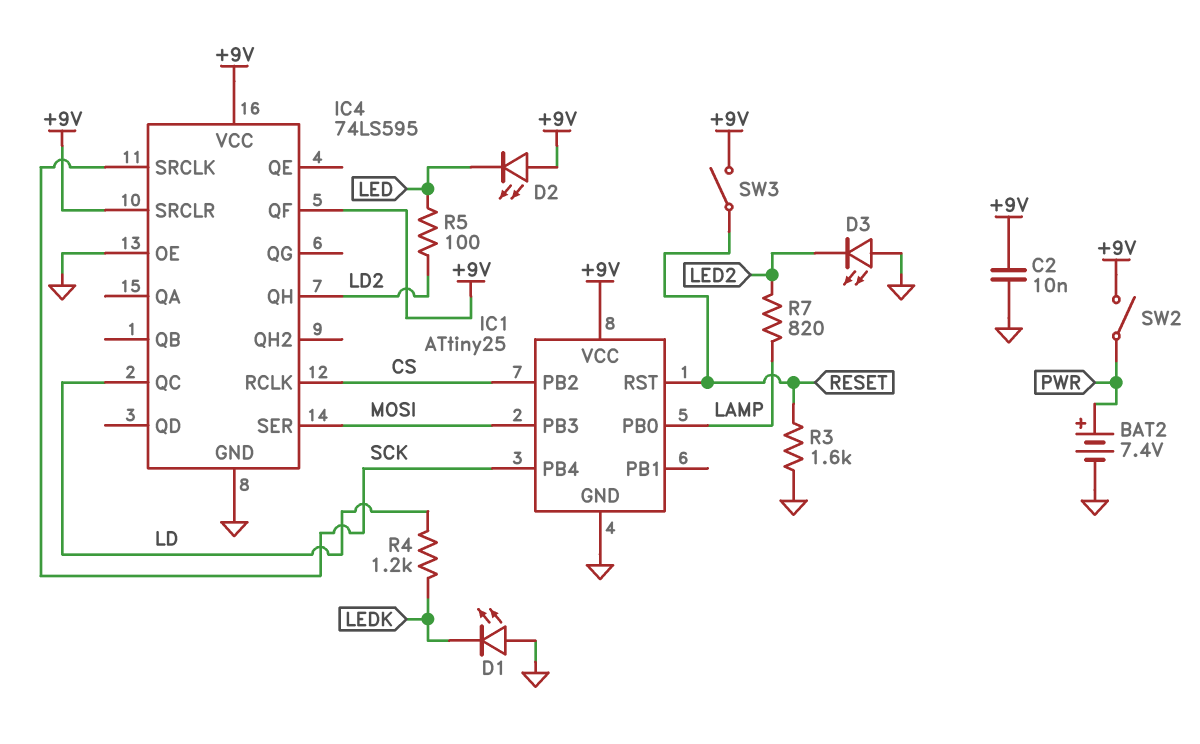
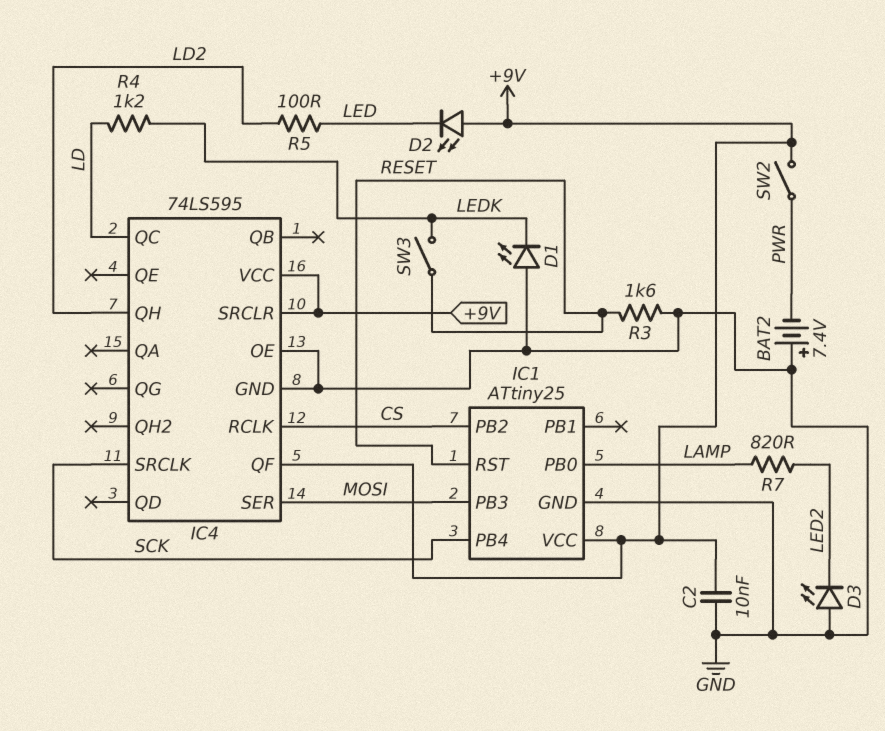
BAT2: 7.4V (plus PWR, minus GND) -> 7.4V (plus GND, minus PWR)
SW3: switch (+9V, RESET) -> switch (LEDK, RESET)

